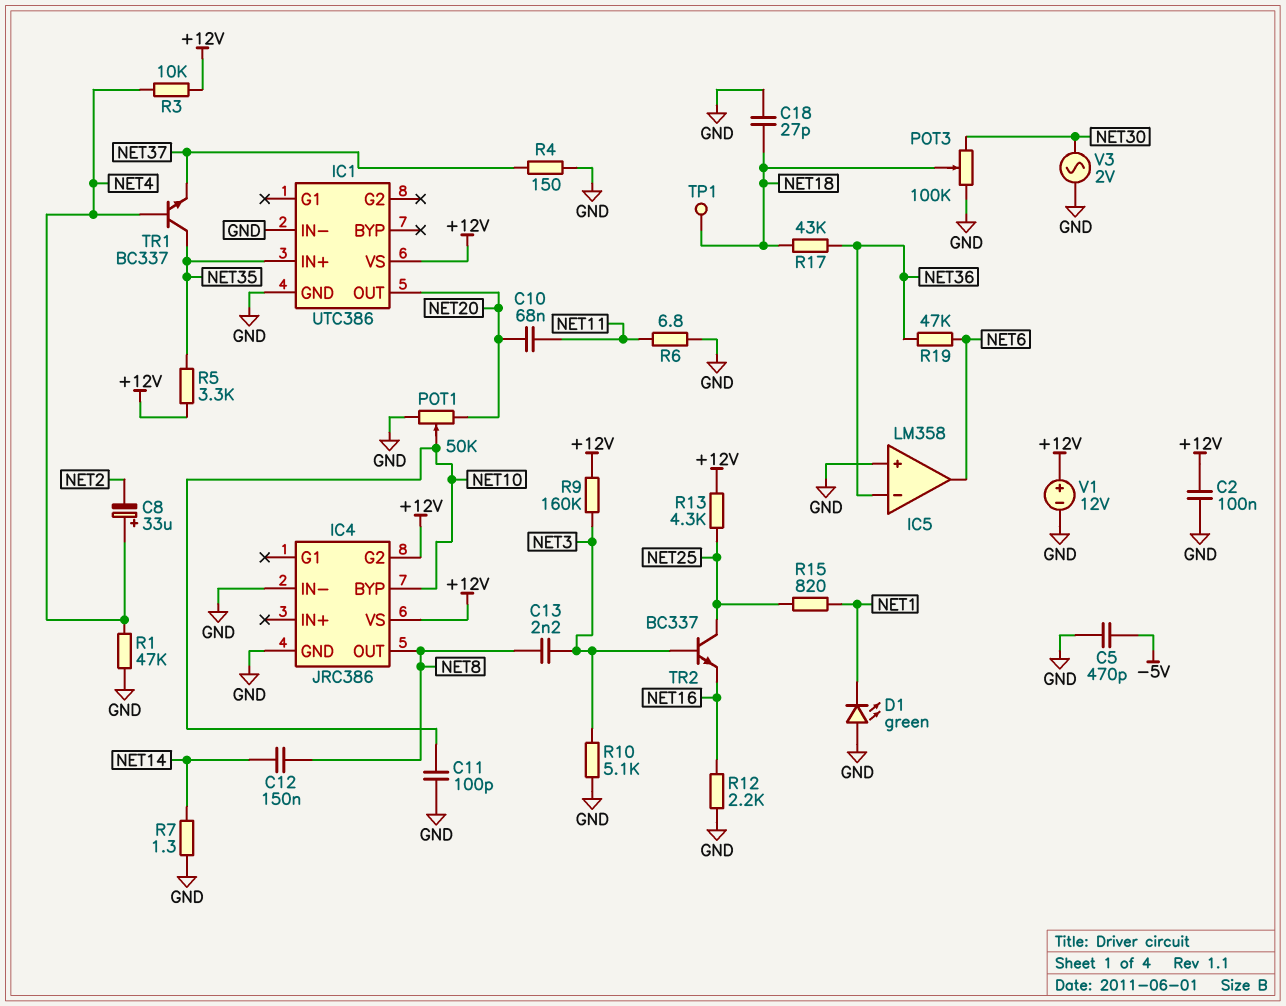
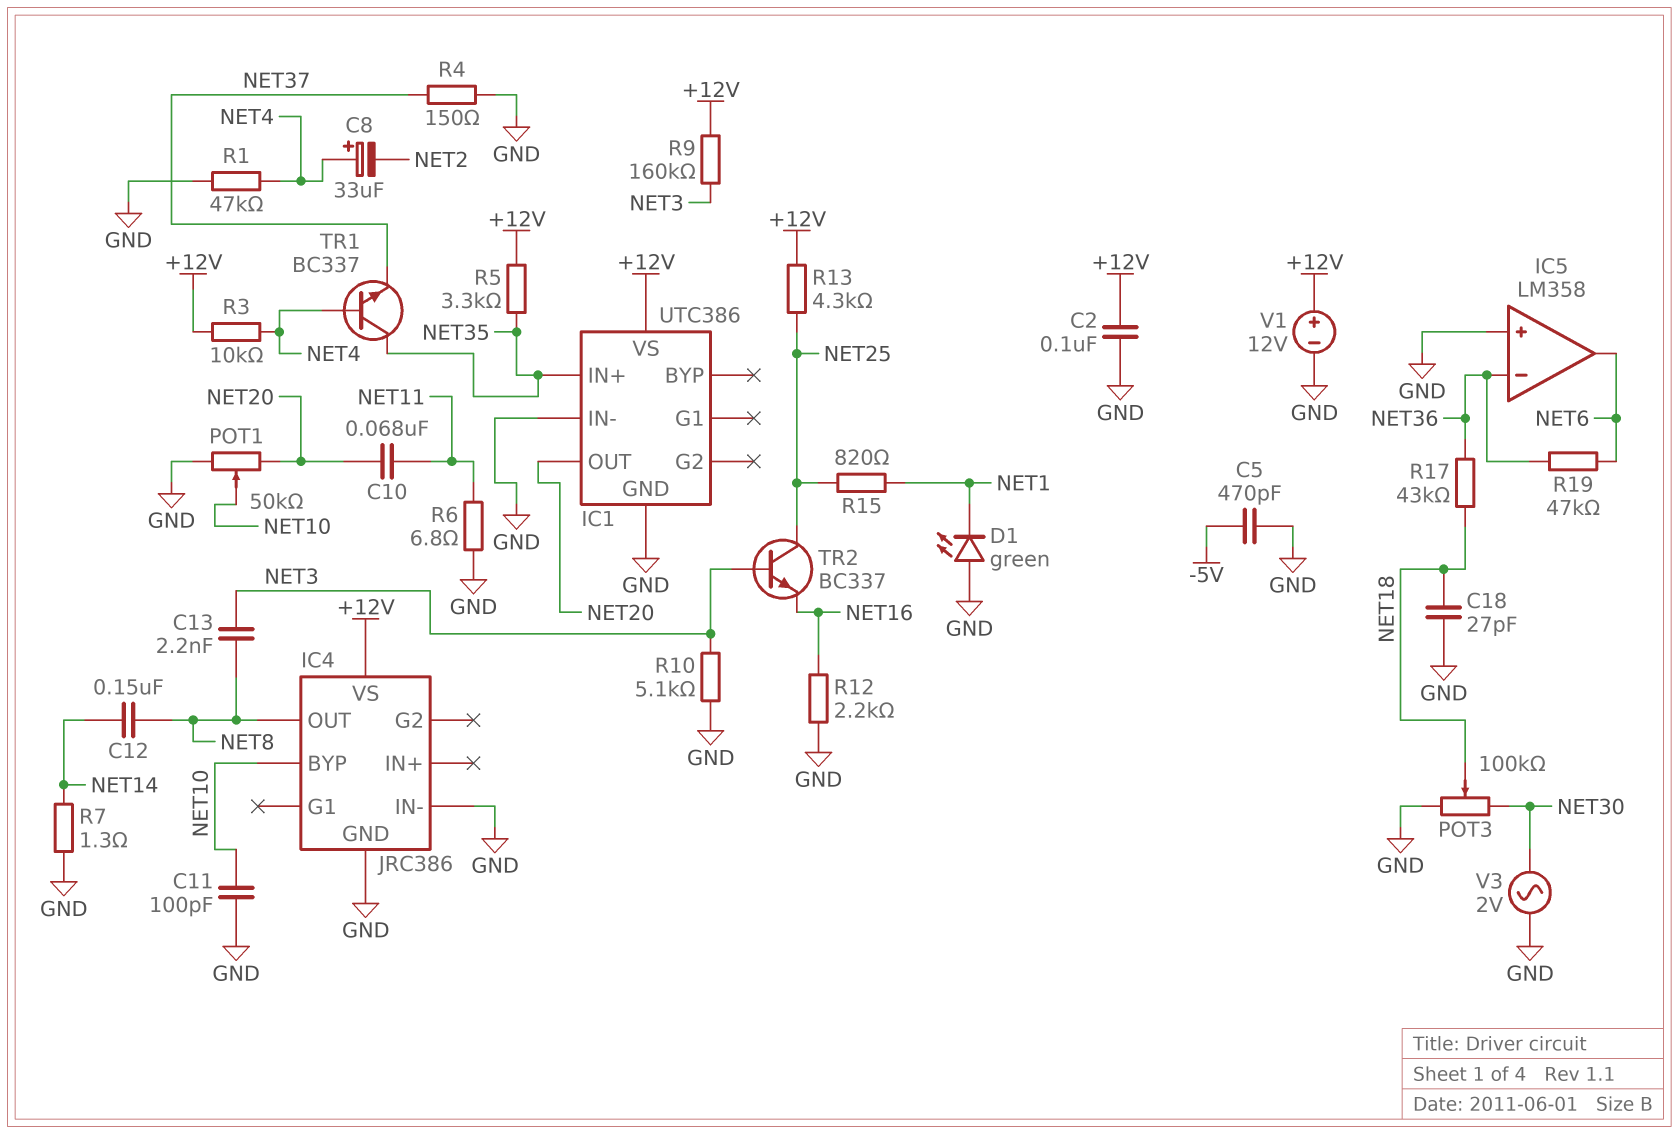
IC4 pin G2: +12V -> none
TP1: test point (NET18) -> none

